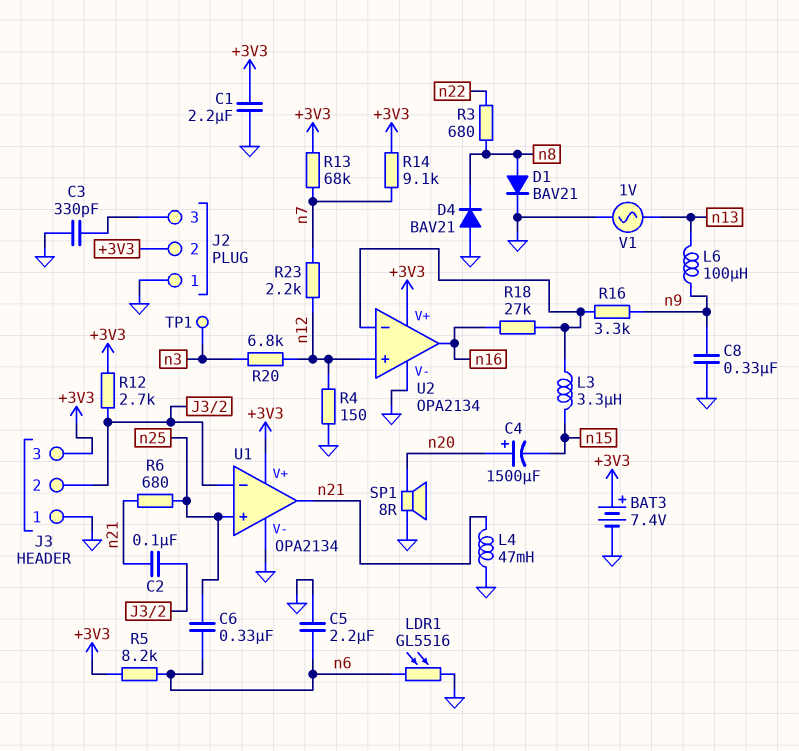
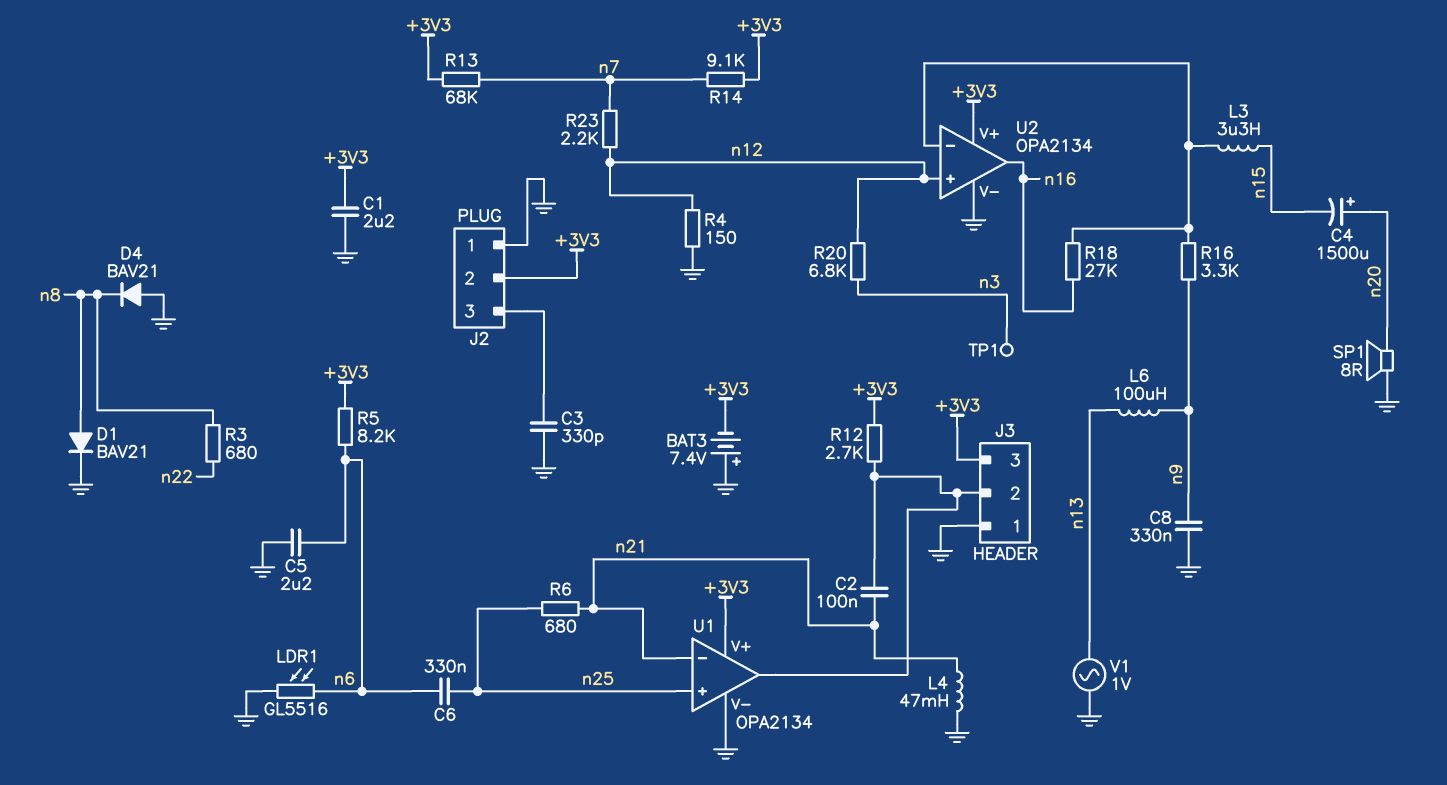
BAT3: 7.4V (plus +3V3, minus GND) -> 7.4V (plus GND, minus +3V3)
U1 pin in-: J3/2 -> n21
U1 pin out: n21 -> J3/2

